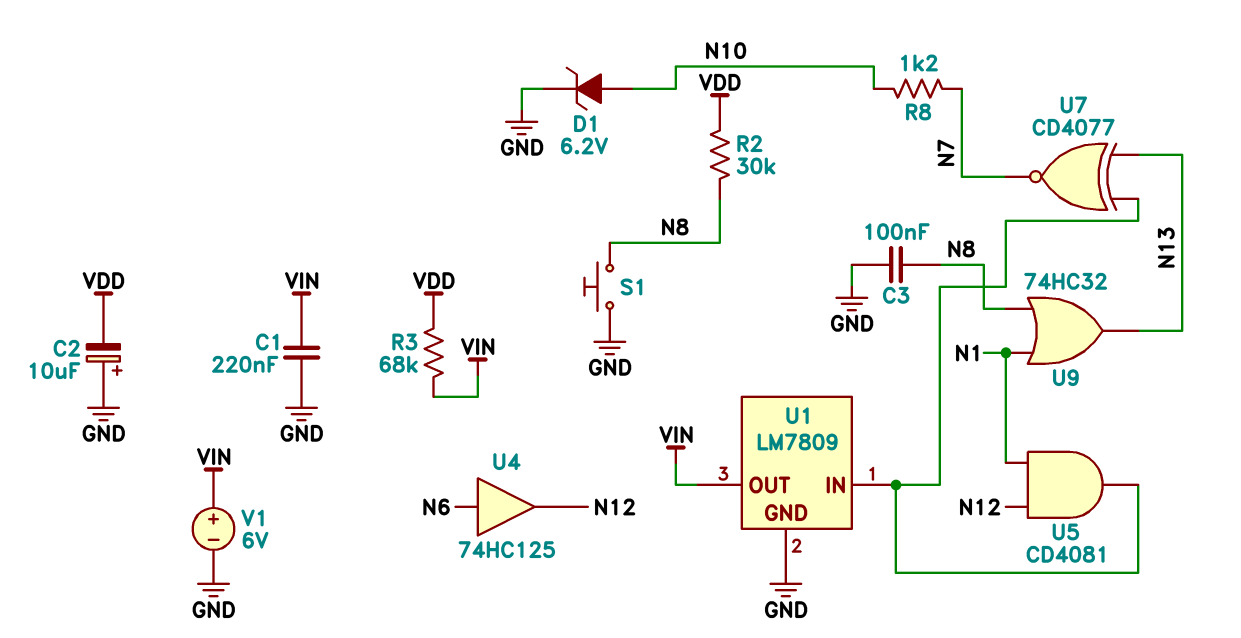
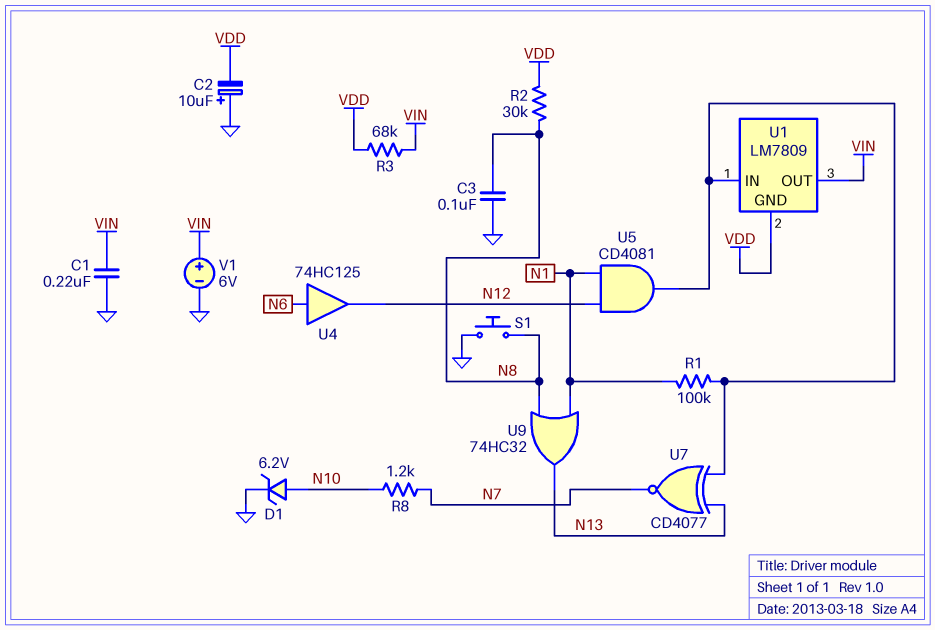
R1: none -> 100k (N1, U1/IN)
U1 pin GND: GND -> VDD

